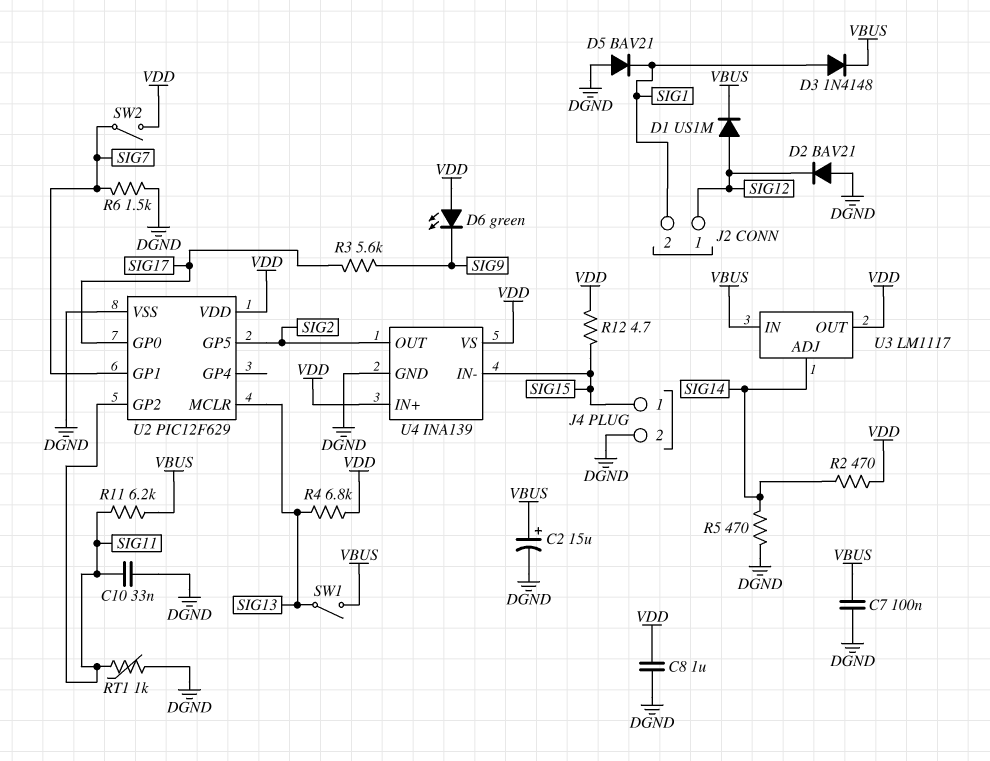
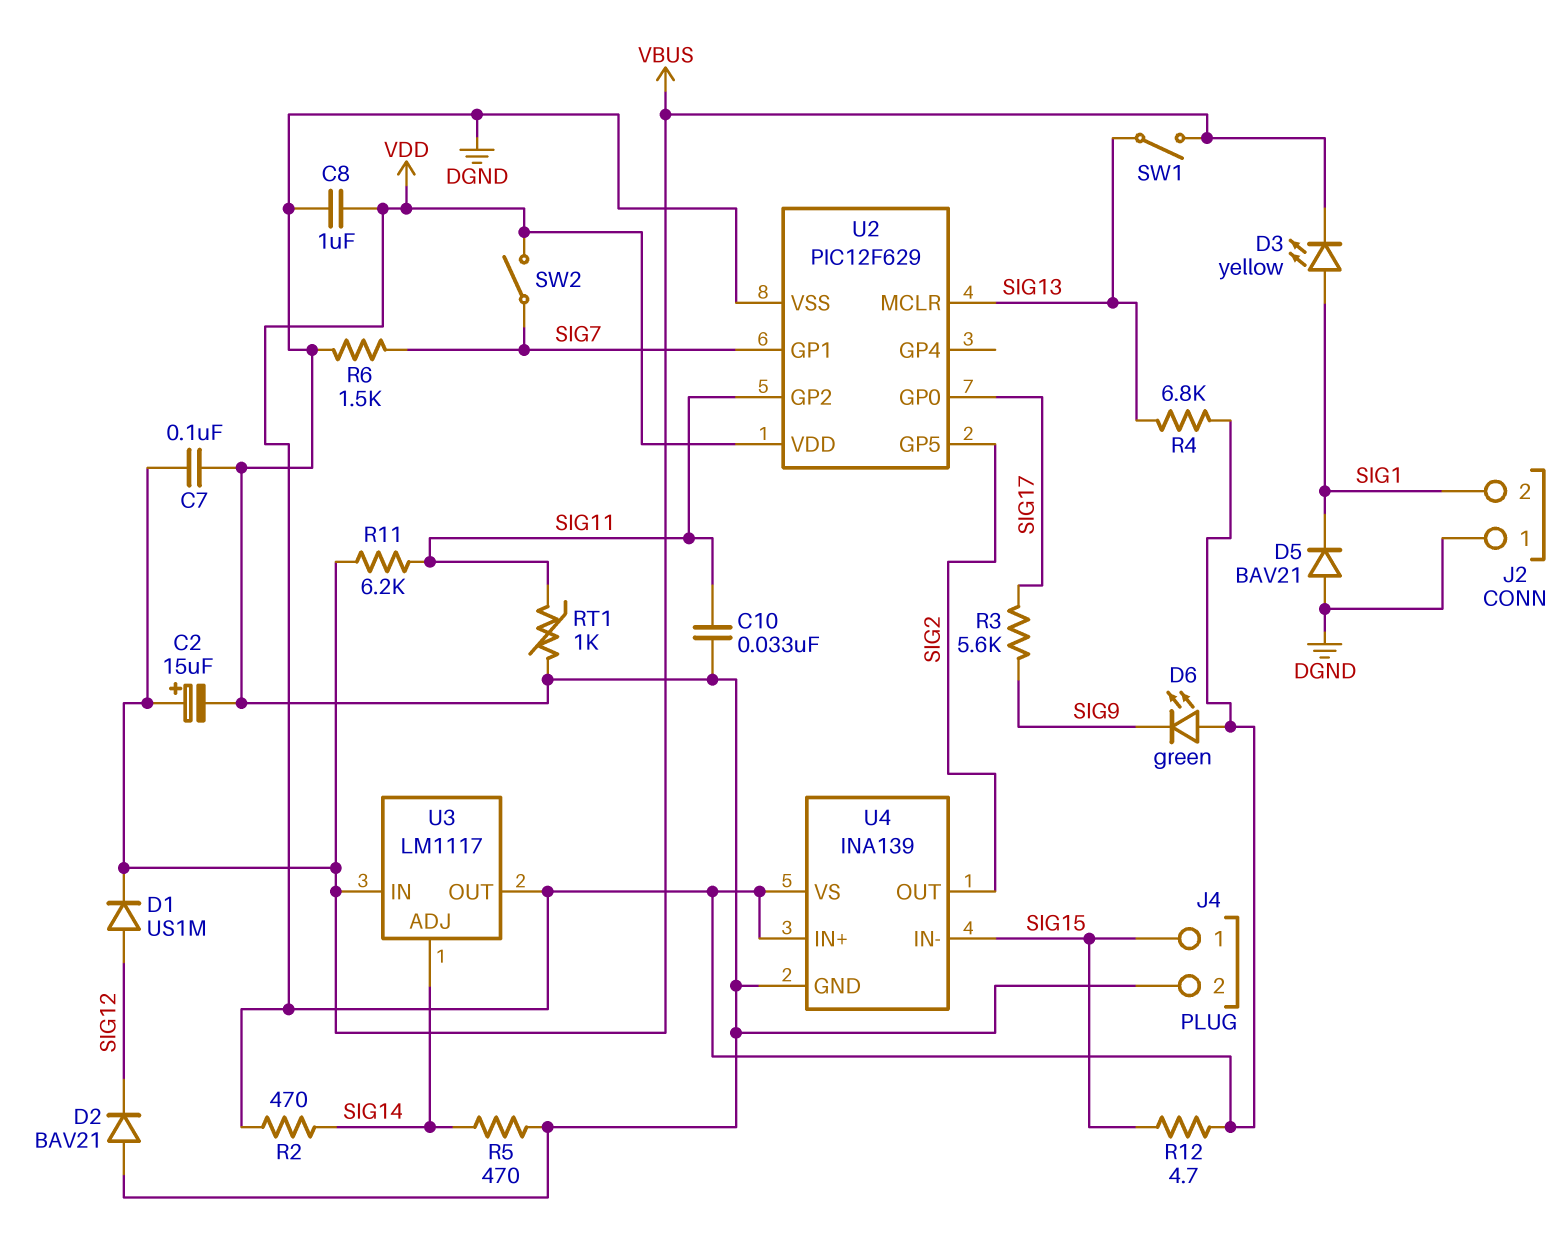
D3: diode 1N4148 (A SIG1, K VBUS) -> LED yellow (A SIG1, K VBUS)
J2 pin 1: SIG12 -> DGND

